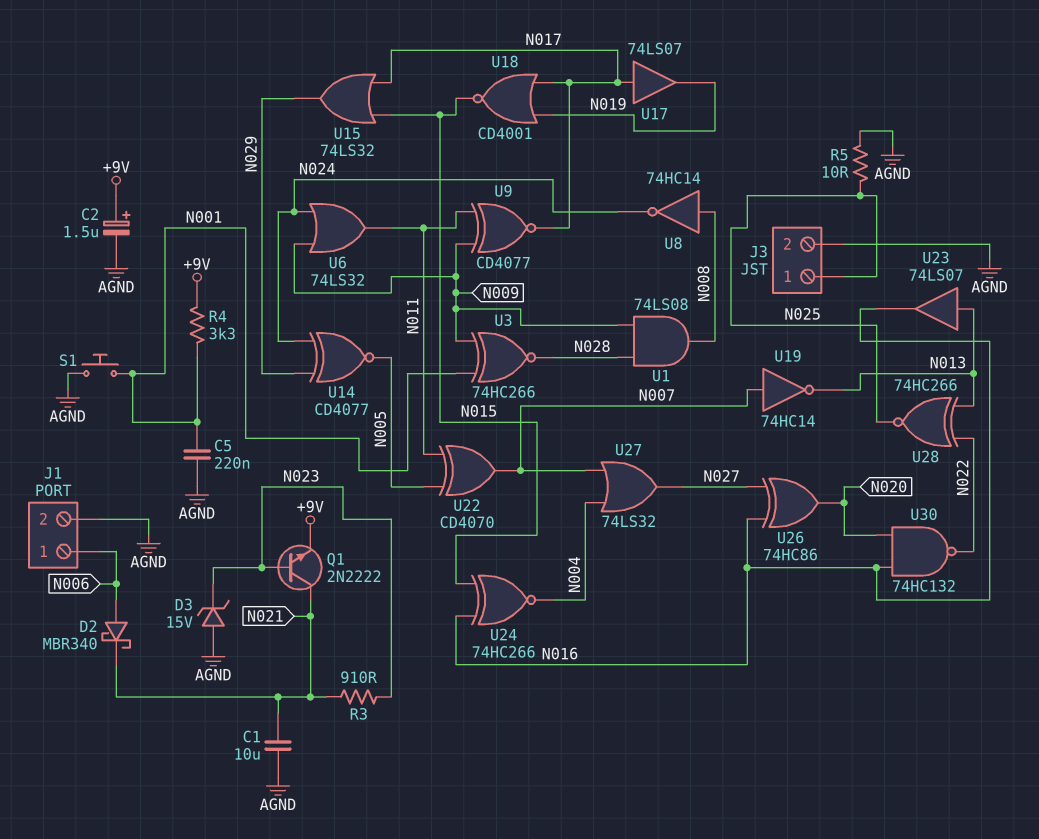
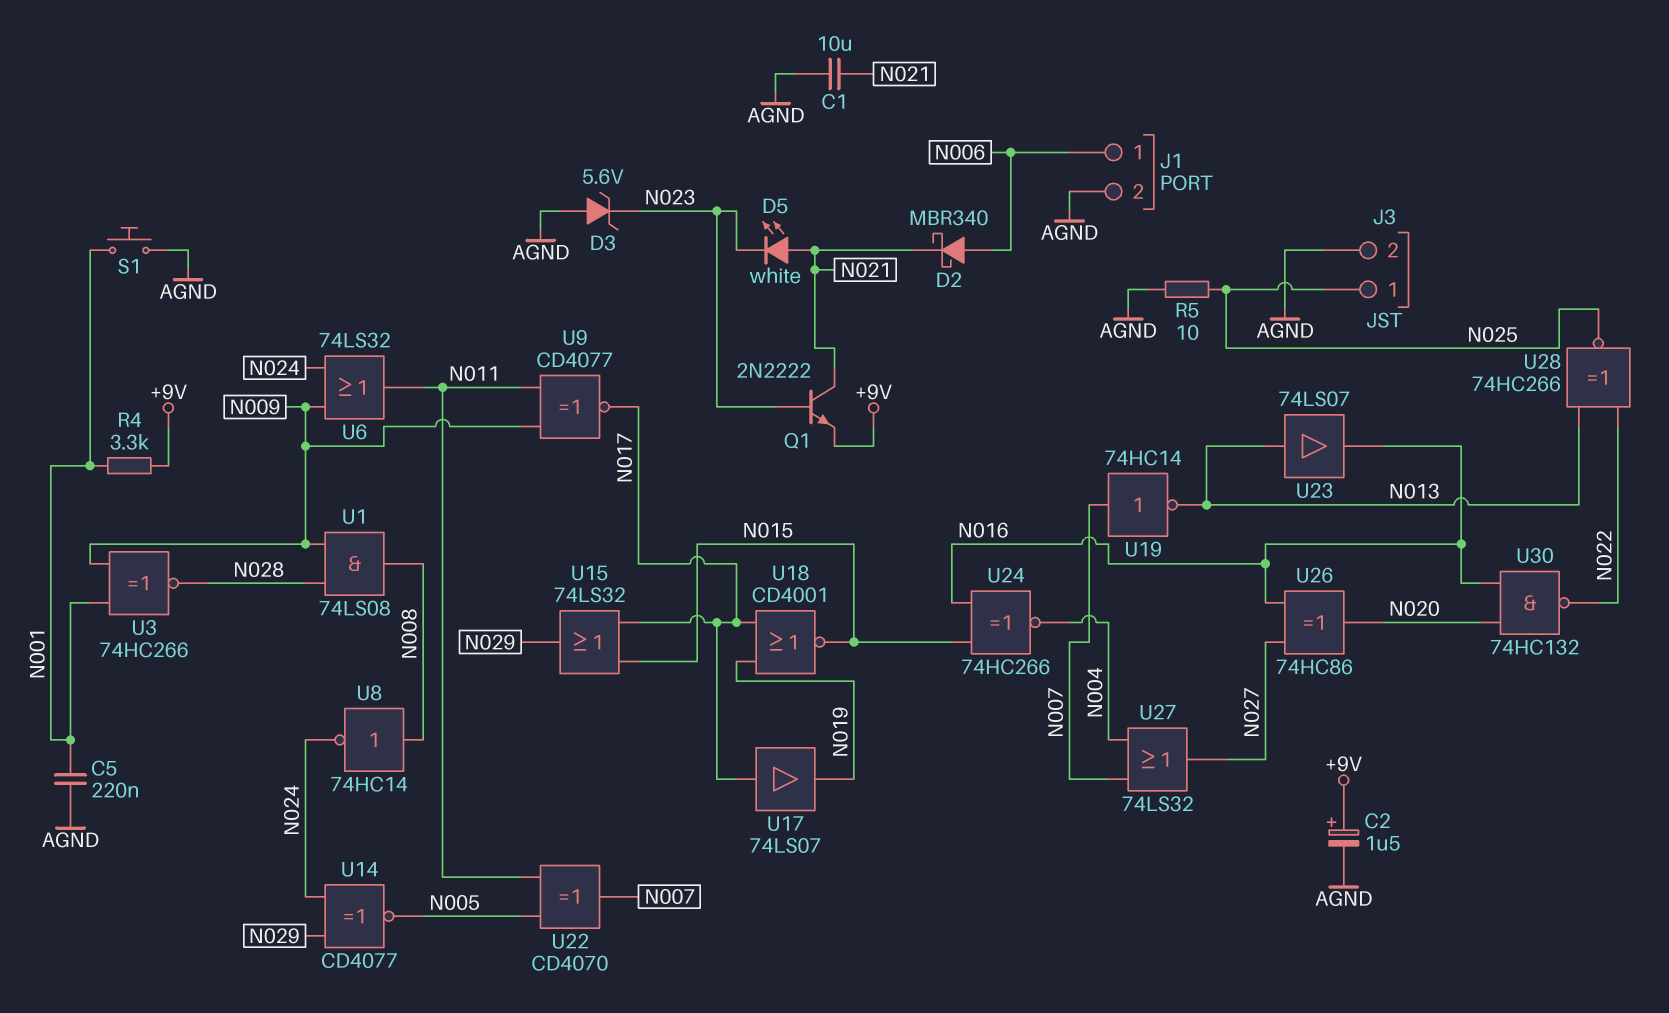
D3: zener 15V (A AGND, K N023) -> zener 5.6V (A AGND, K N023)
D5: none -> LED white (A N021, K N023)
R3: 910 (N021, N023) -> none

